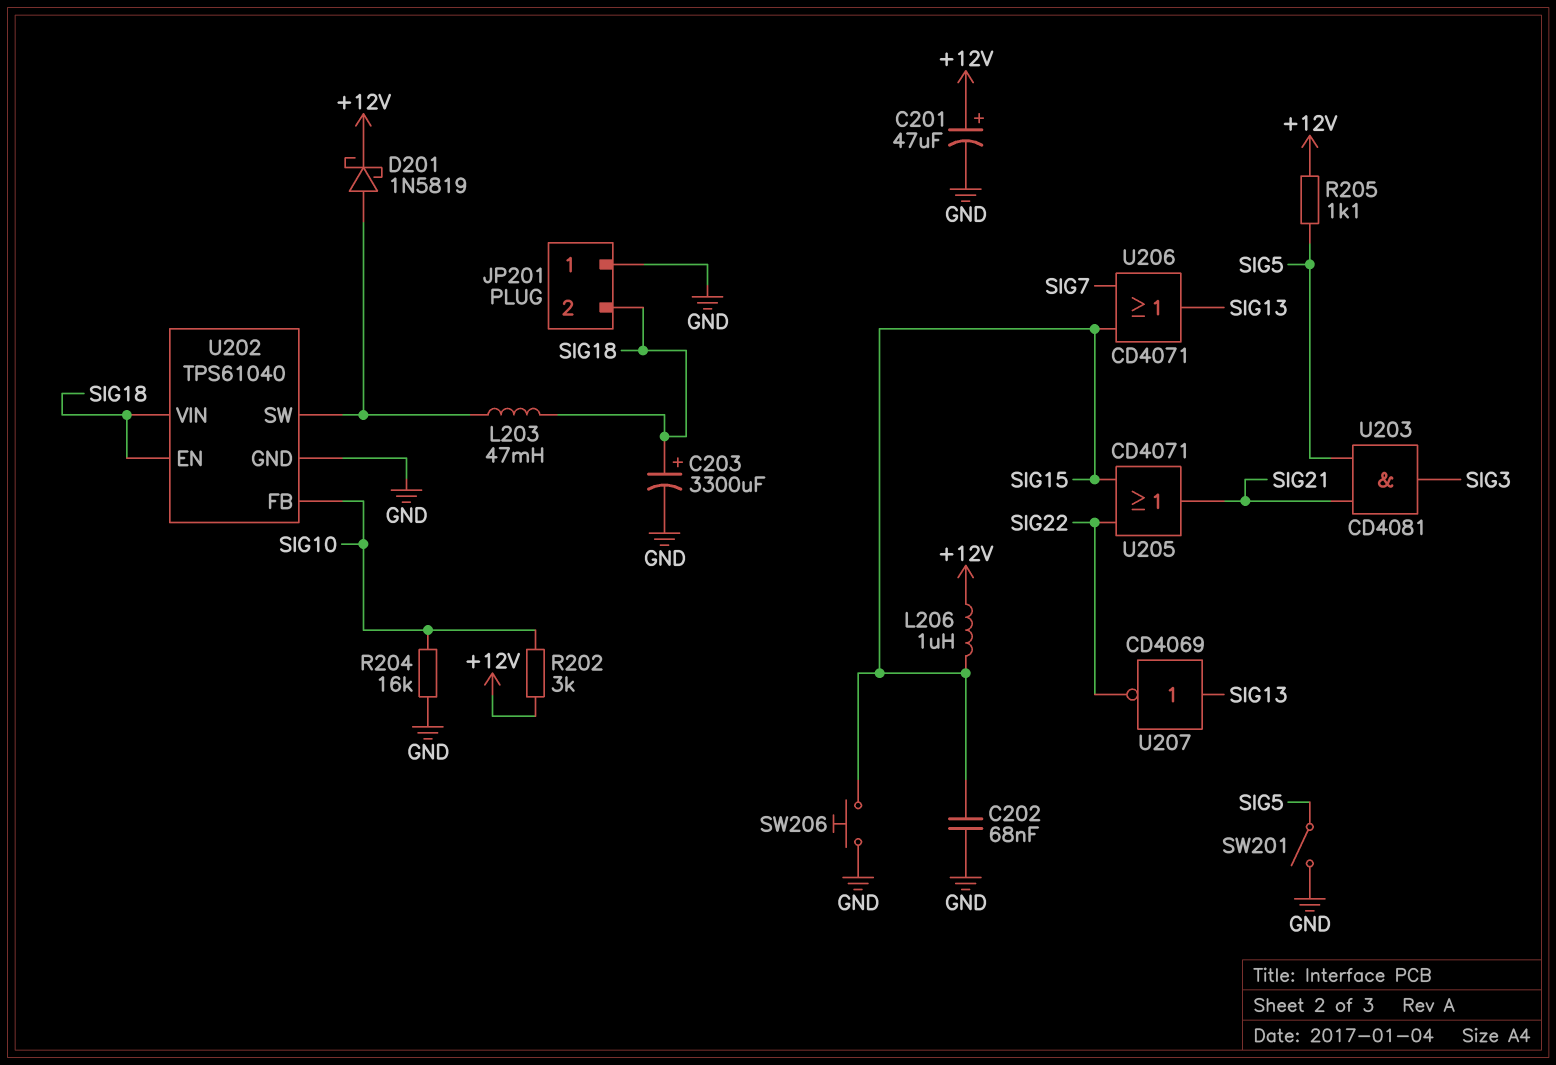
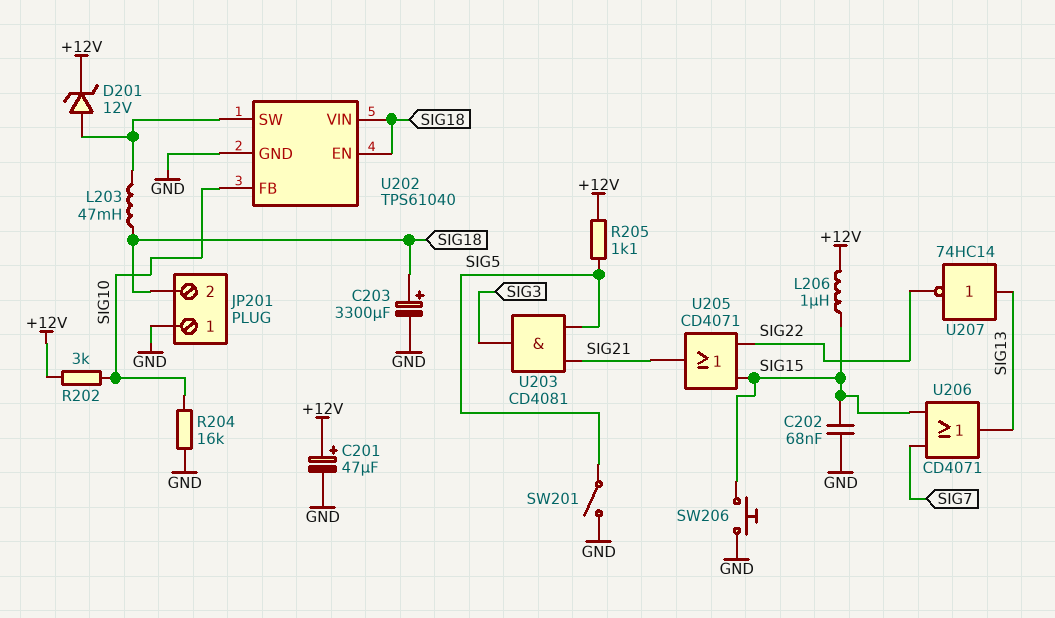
D201: schottky 1N5819 (A U202/SW, K +12V) -> zener 12V (A U202/SW, K +12V)
U207: NOT CD4069 (in SIG13, out SIG22) -> NOT 74HC14 (in SIG13, out SIG22)

